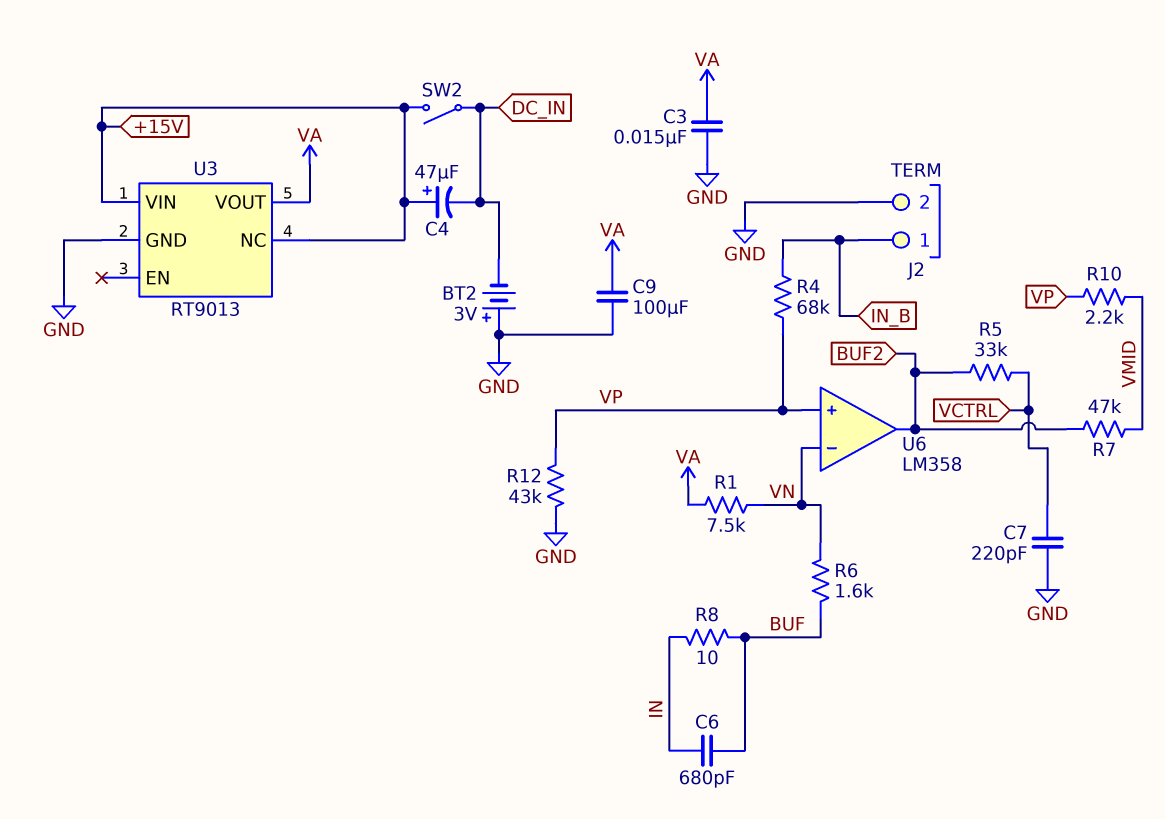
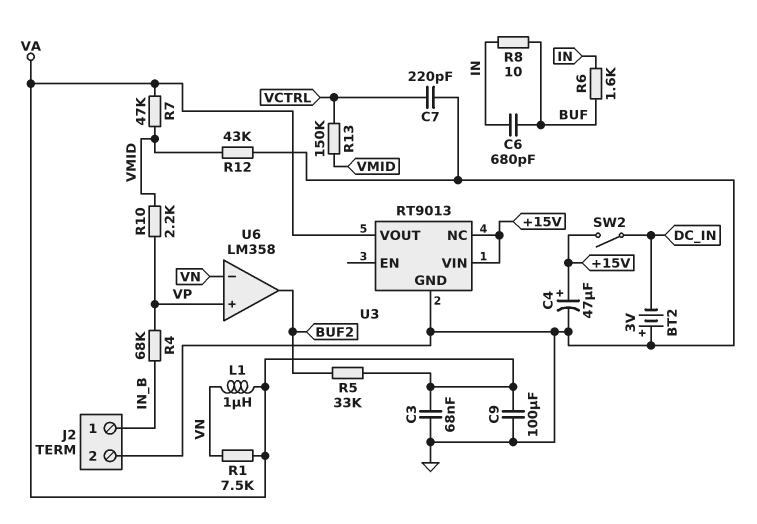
C3: 15nF (GND, VA) -> 68nF (GND, VA)
C4: 47uF (plus +15V, minus DC_IN) -> 47uF (plus +15V, minus GND)
L1: none -> 1uH (VA, VN)
R5: 33k (BUF2, VCTRL) -> 33k (BUF2, VA)
R6: 1.6k (BUF, VN) -> 1.6k (BUF, IN)
R7: 47k (BUF2, VMID) -> 47k (VA, VMID)
R12: 43k (GND, VP) -> 43k (GND, VMID)
R13: none -> 150k (VCTRL, VMID)

